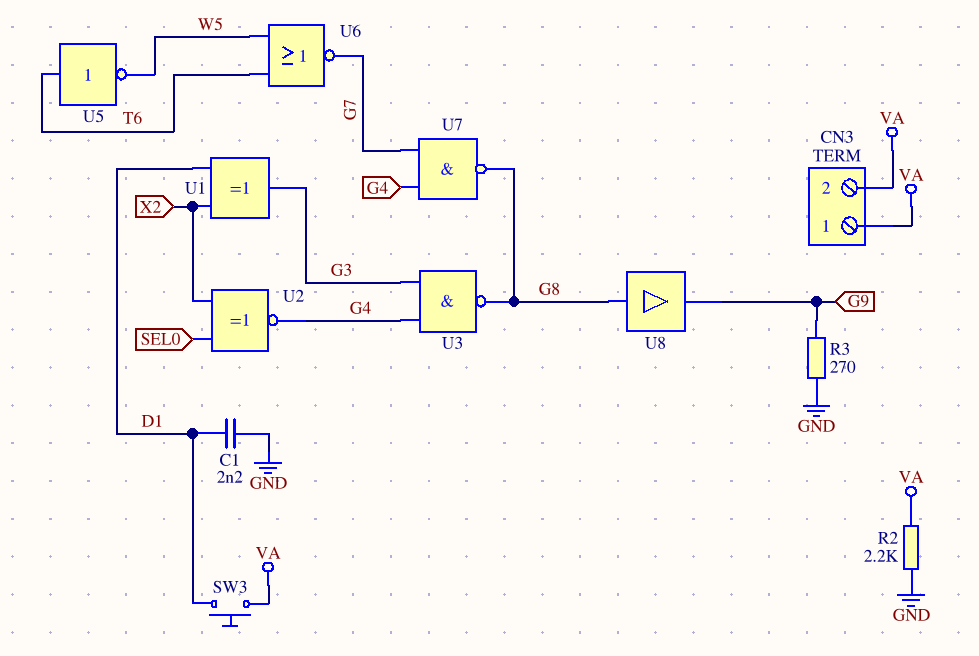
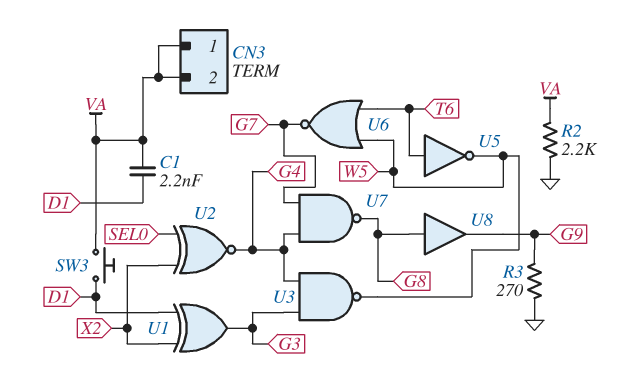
C1: 2.2nF (D1, GND) -> 2.2nF (D1, VA)
U3: NAND (in G3, in G4, out G8) -> NAND (in G3, in G4, out W5)

